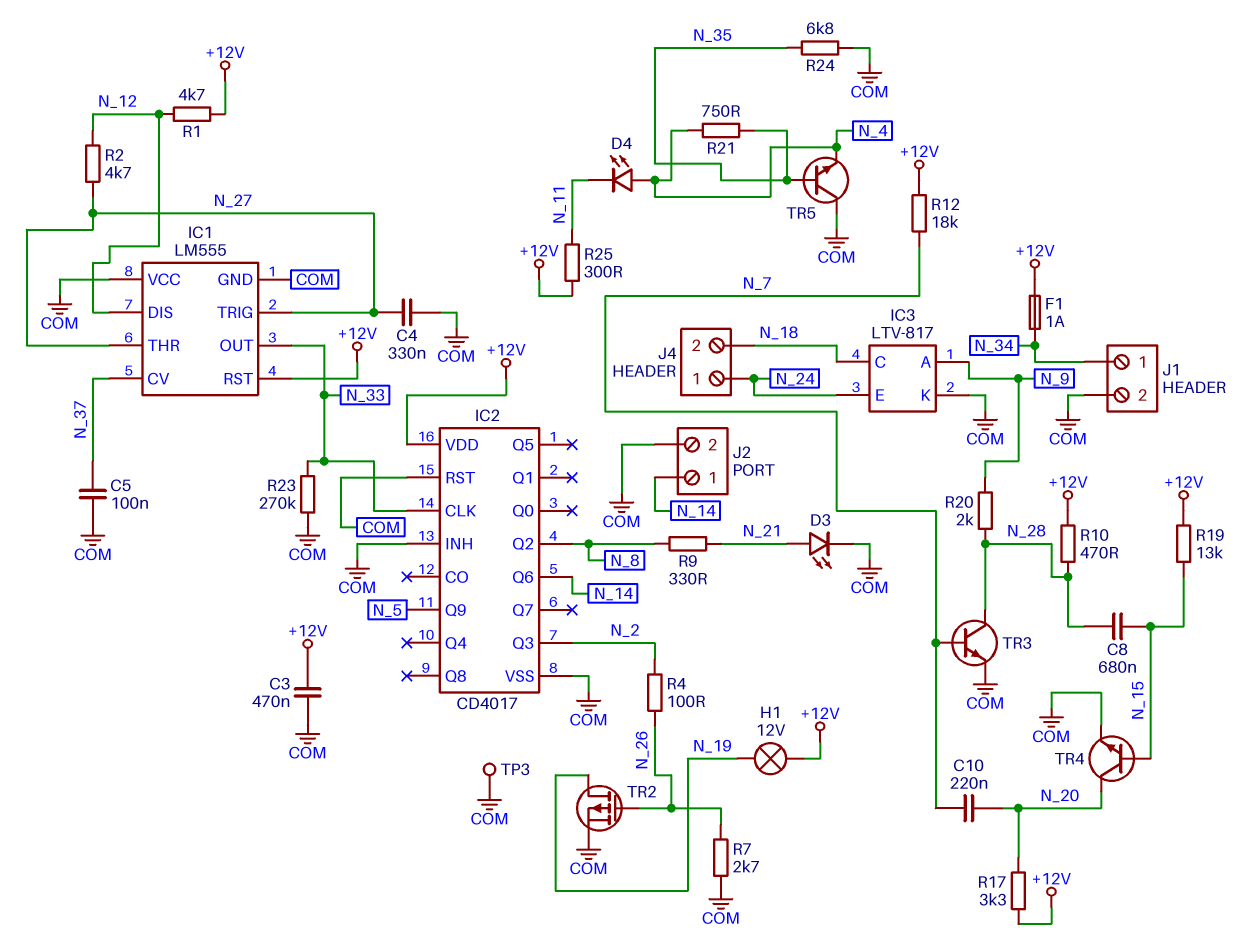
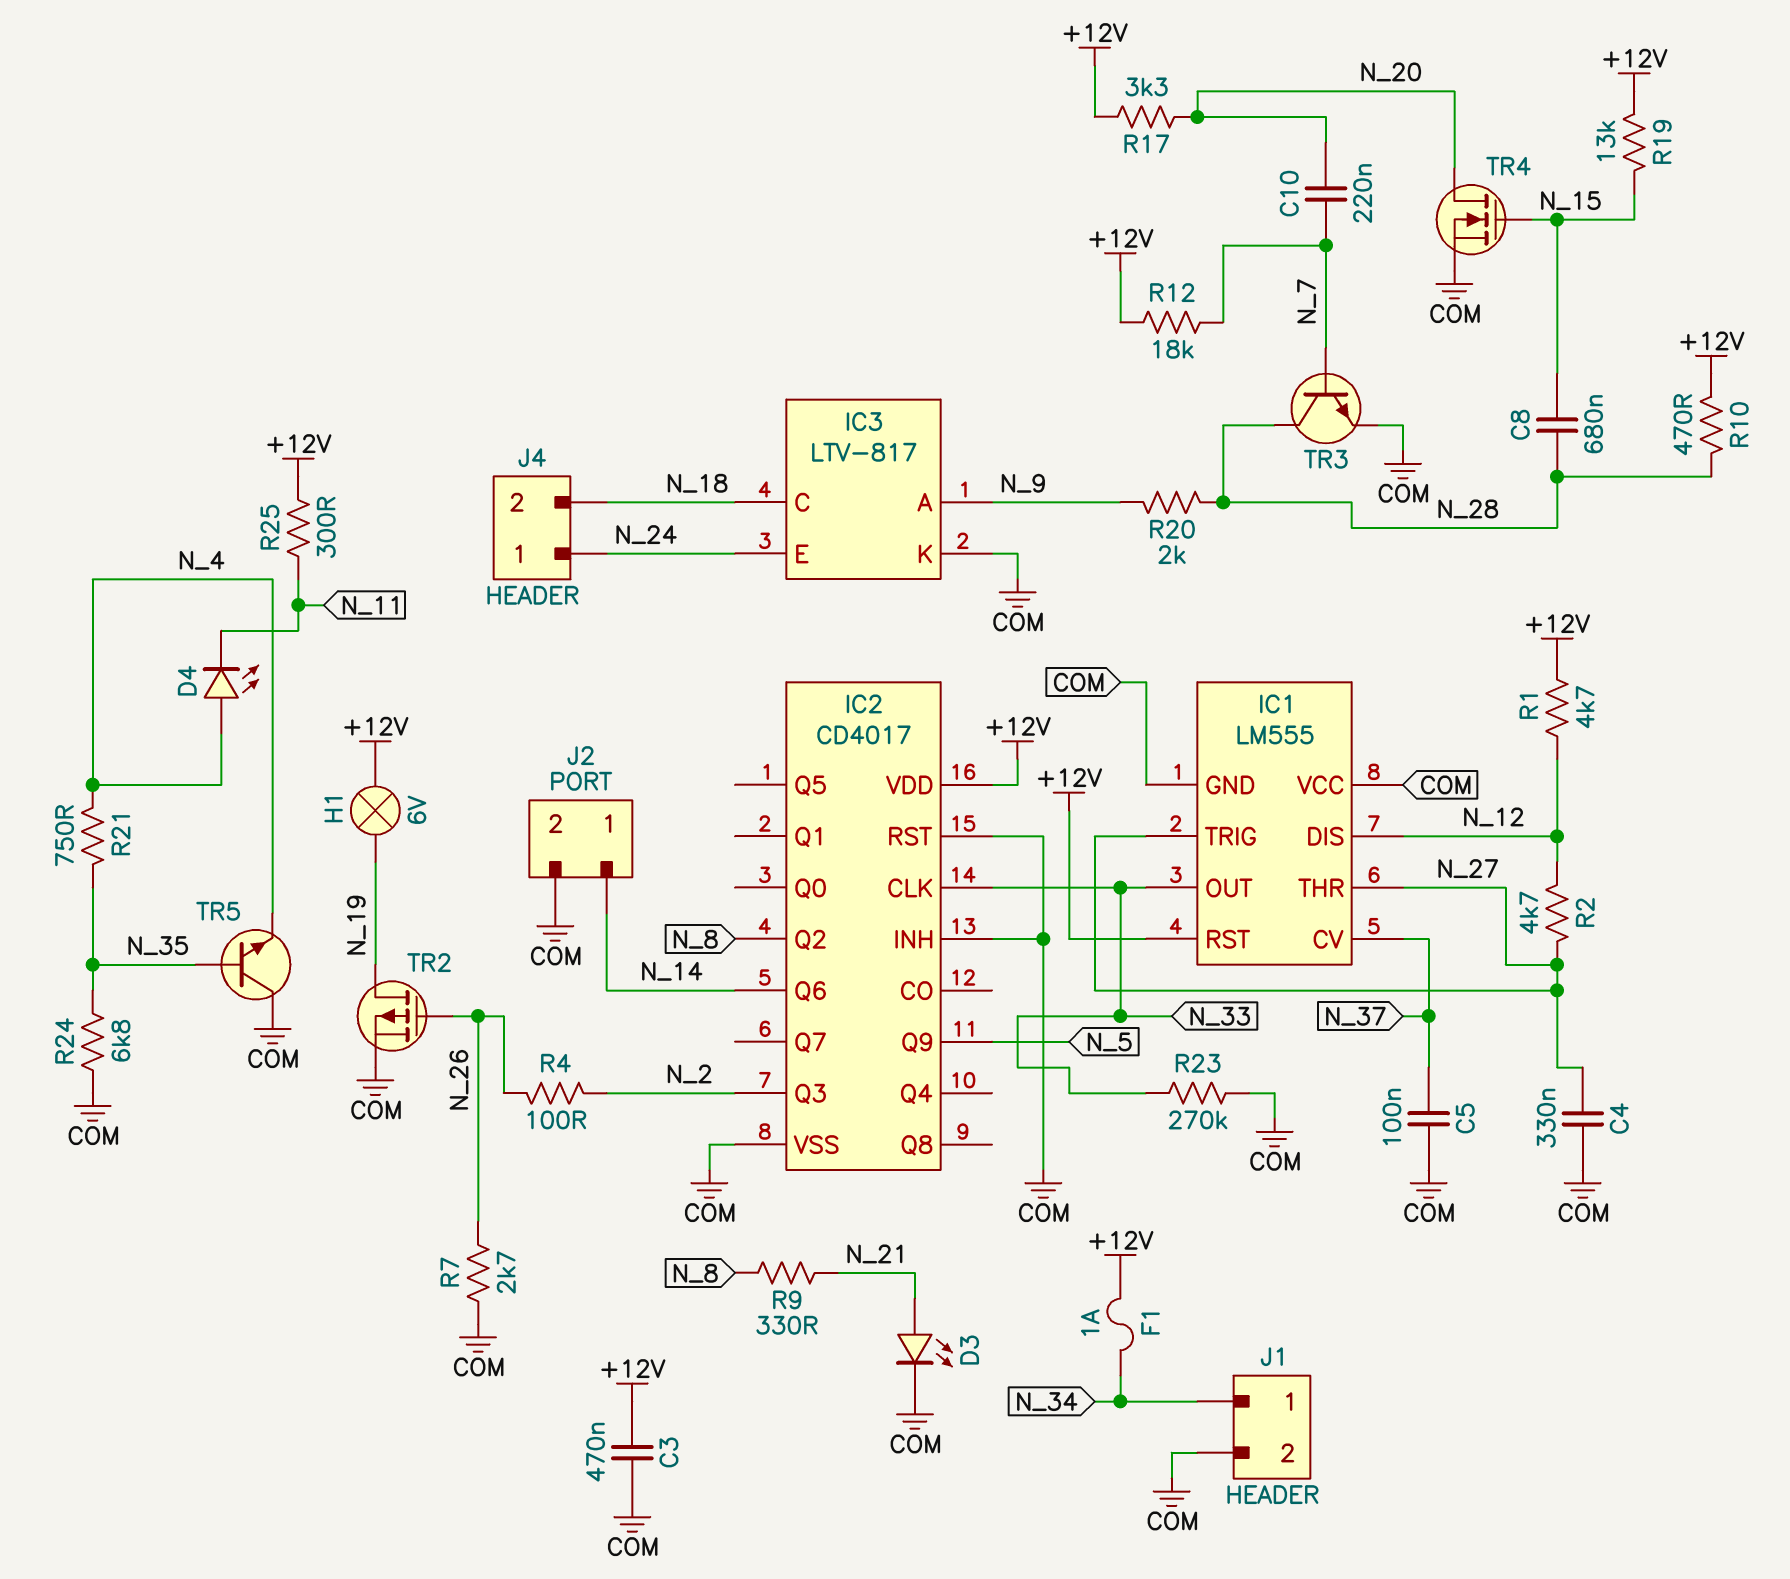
H1: lamp 12V (+12V, N_19) -> lamp 6V (+12V, N_19)
TP3: test point (COM) -> none
TR4: NPN (B N_15, C N_20, E COM) -> NMOS (G N_15, D N_20, S COM)

